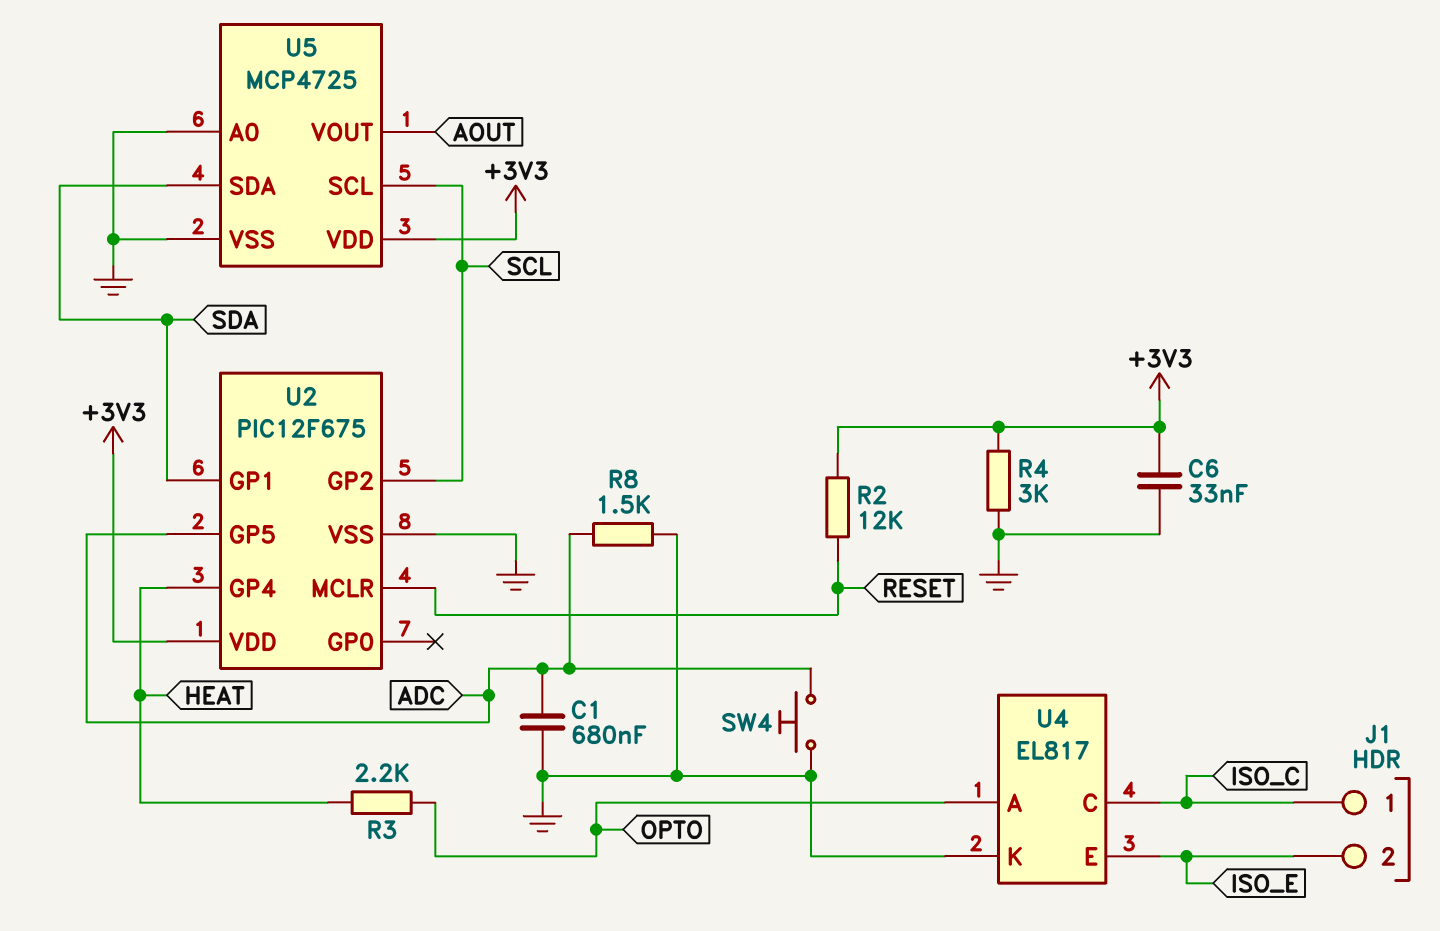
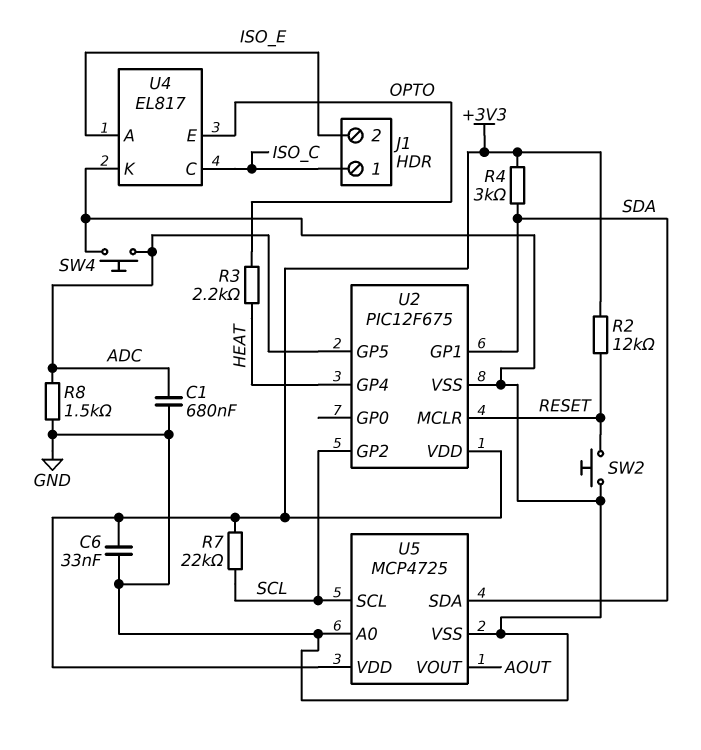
R4: 3k (+3V3, GND) -> 3k (+3V3, SDA)
R7: none -> 22k (+3V3, SCL)
SW2: none -> button (GND, RESET)
U4 pin A: OPTO -> ISO_E
U4 pin E: ISO_E -> OPTO

